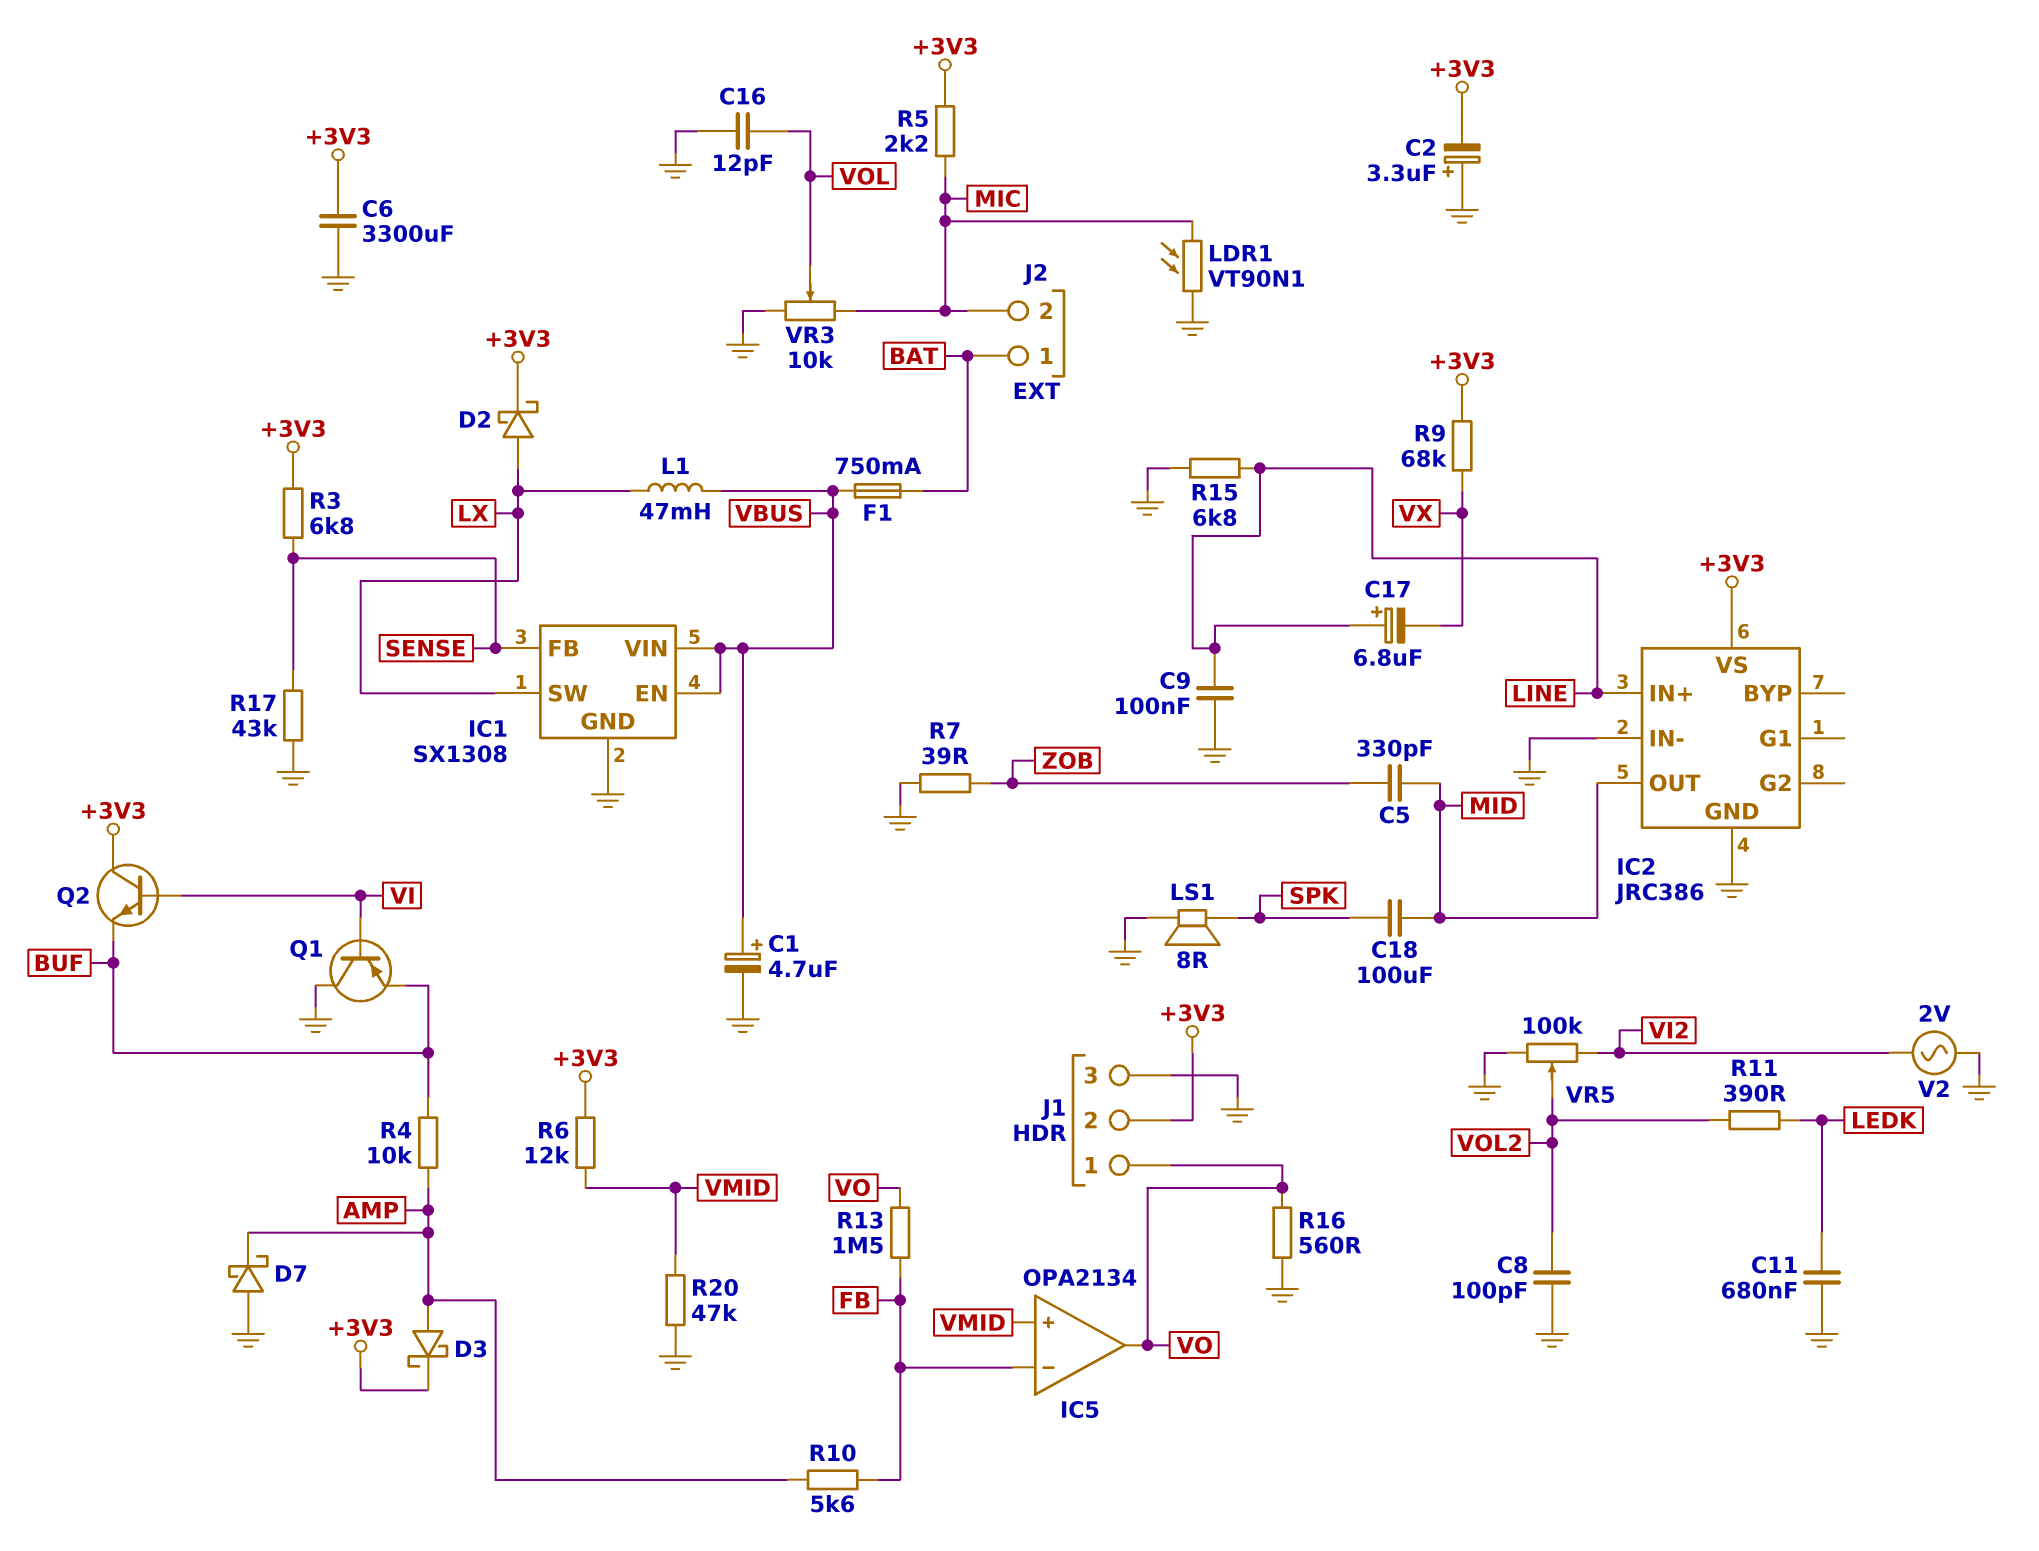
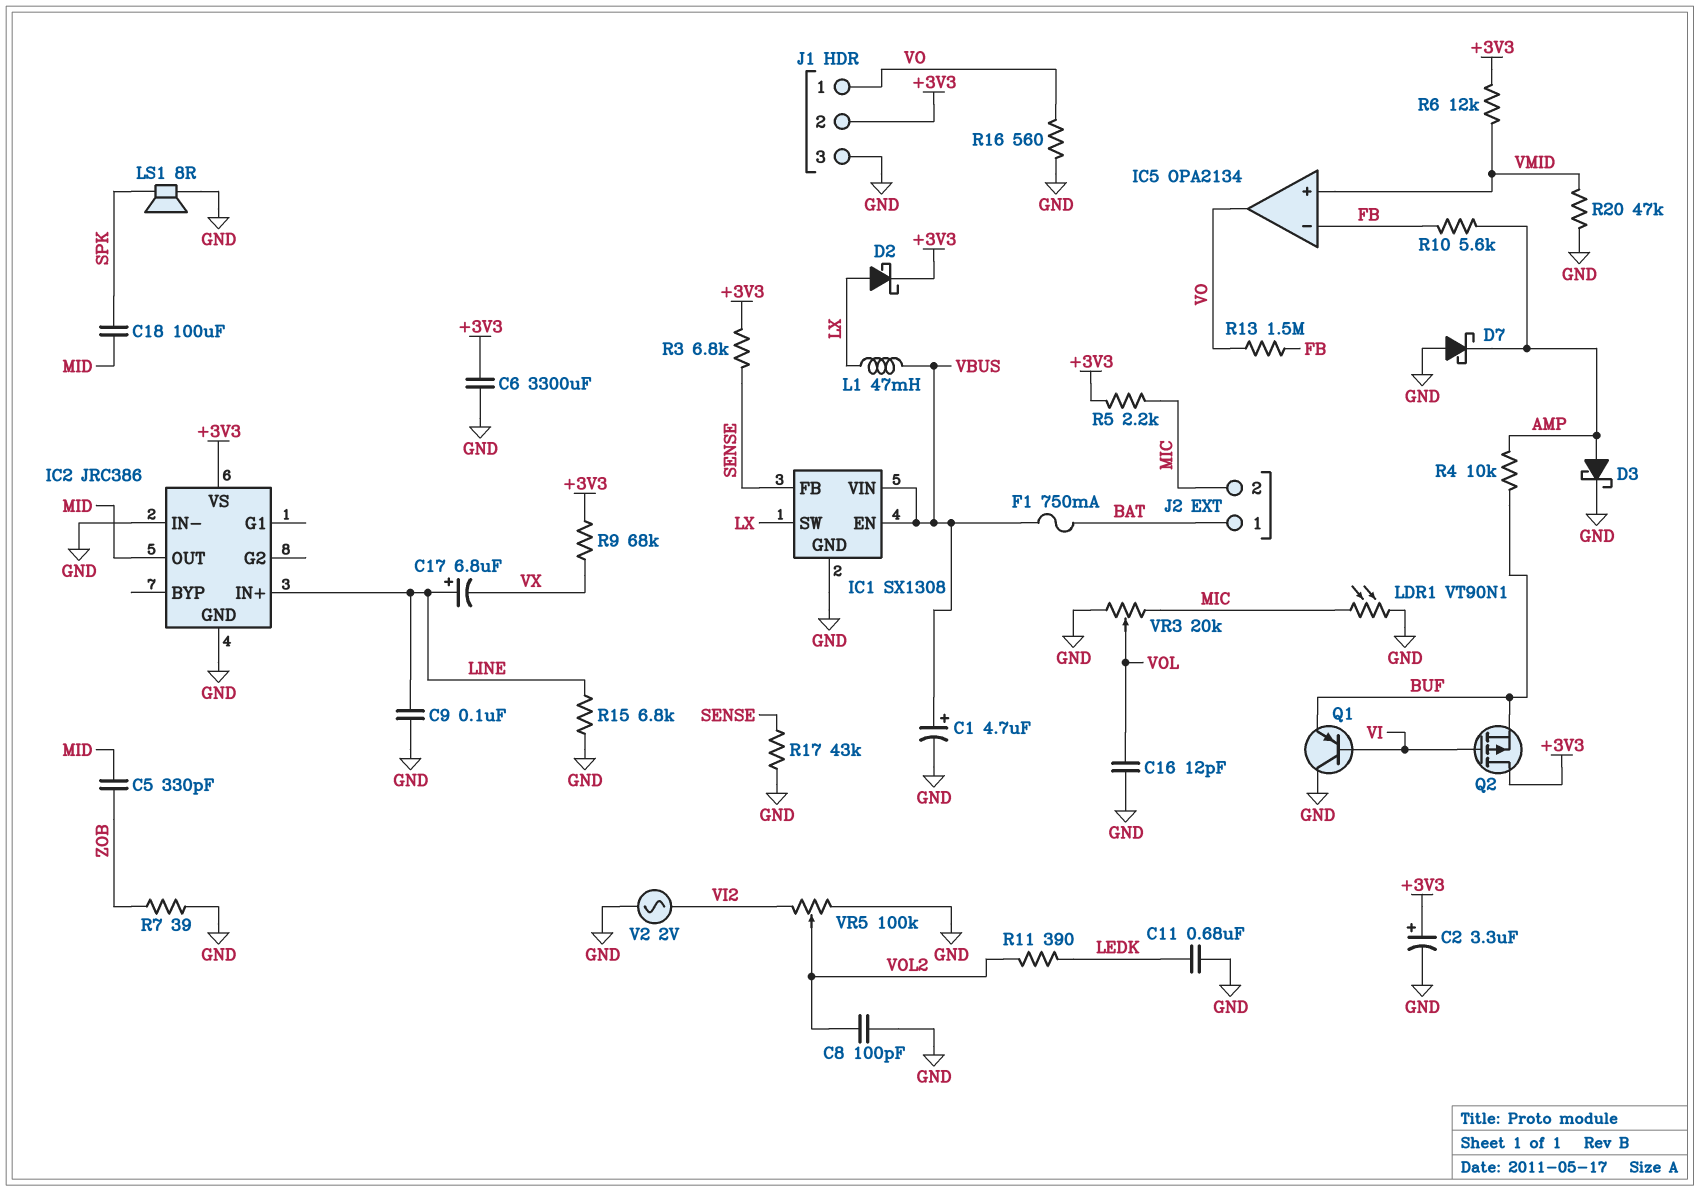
C2: 3.3uF (plus GND, minus +3V3) -> 3.3uF (plus +3V3, minus GND)
D3: schottky (A AMP, K +3V3) -> schottky (A AMP, K GND)
Q2: NPN (B VI, C +3V3, E BUF) -> PMOS (G VI, D +3V3, S BUF)
VR3: 10k (GND, MIC, wiper VOL) -> 20k (GND, MIC, wiper VOL)

